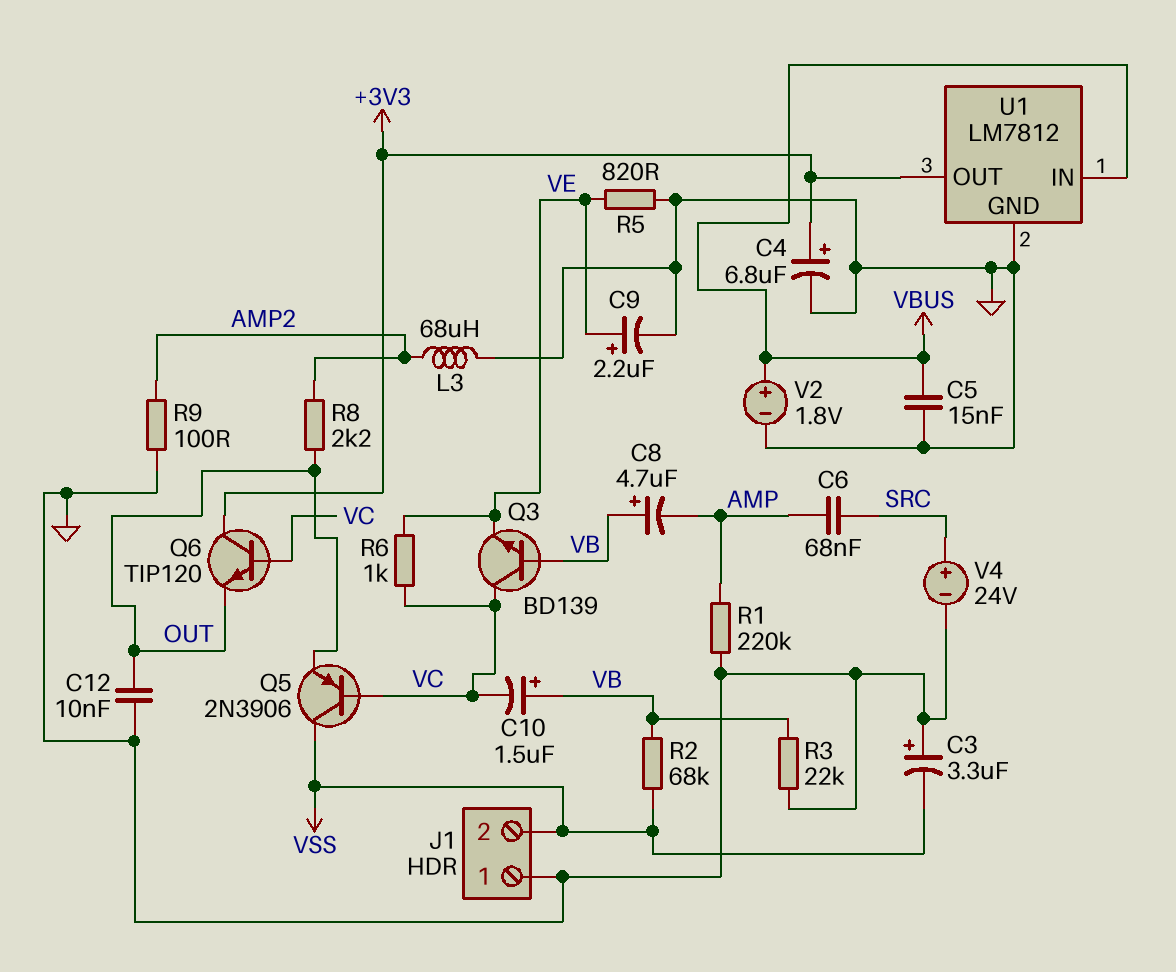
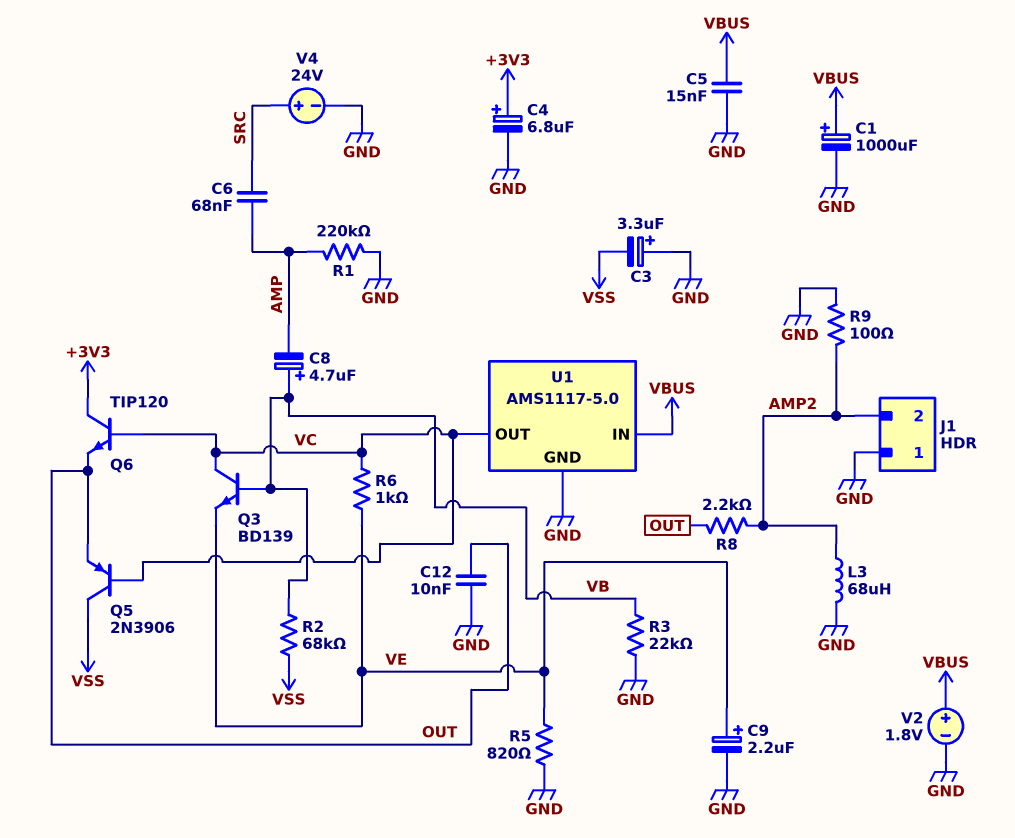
C1: none -> 1000uF (plus VBUS, minus GND)
C10: 1.5uF (plus VB, minus VC) -> none
J1 pin 2: VSS -> AMP2
U1: LM7812 -> AMS1117-5.0
U1 pin OUT: +3V3 -> VC

